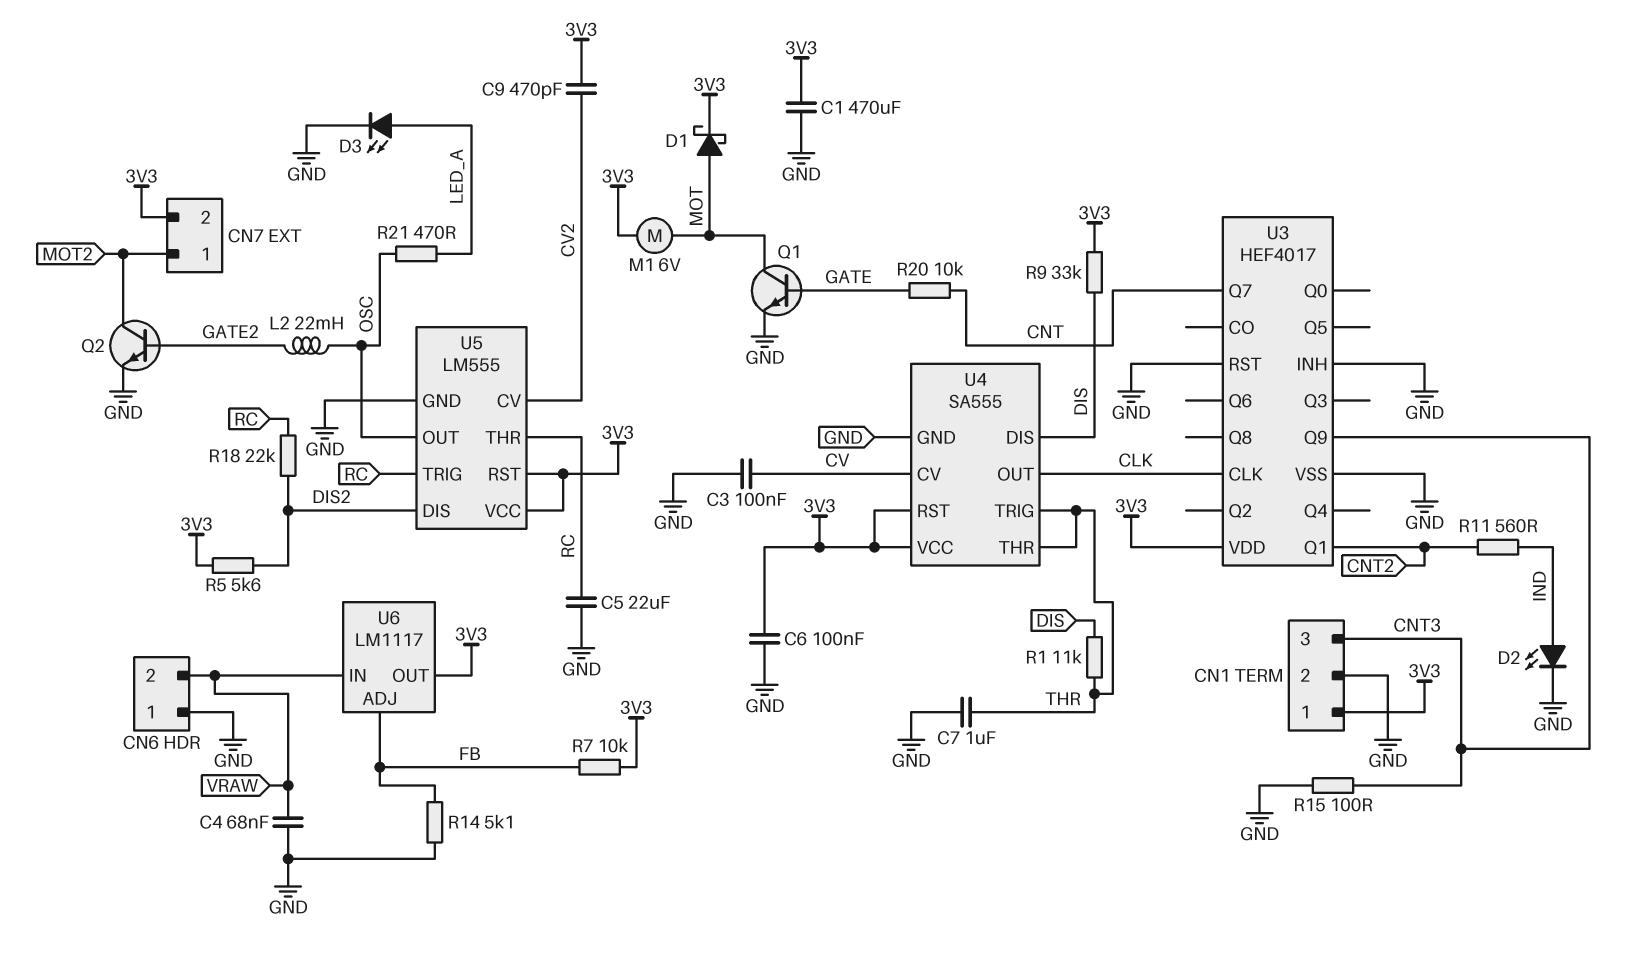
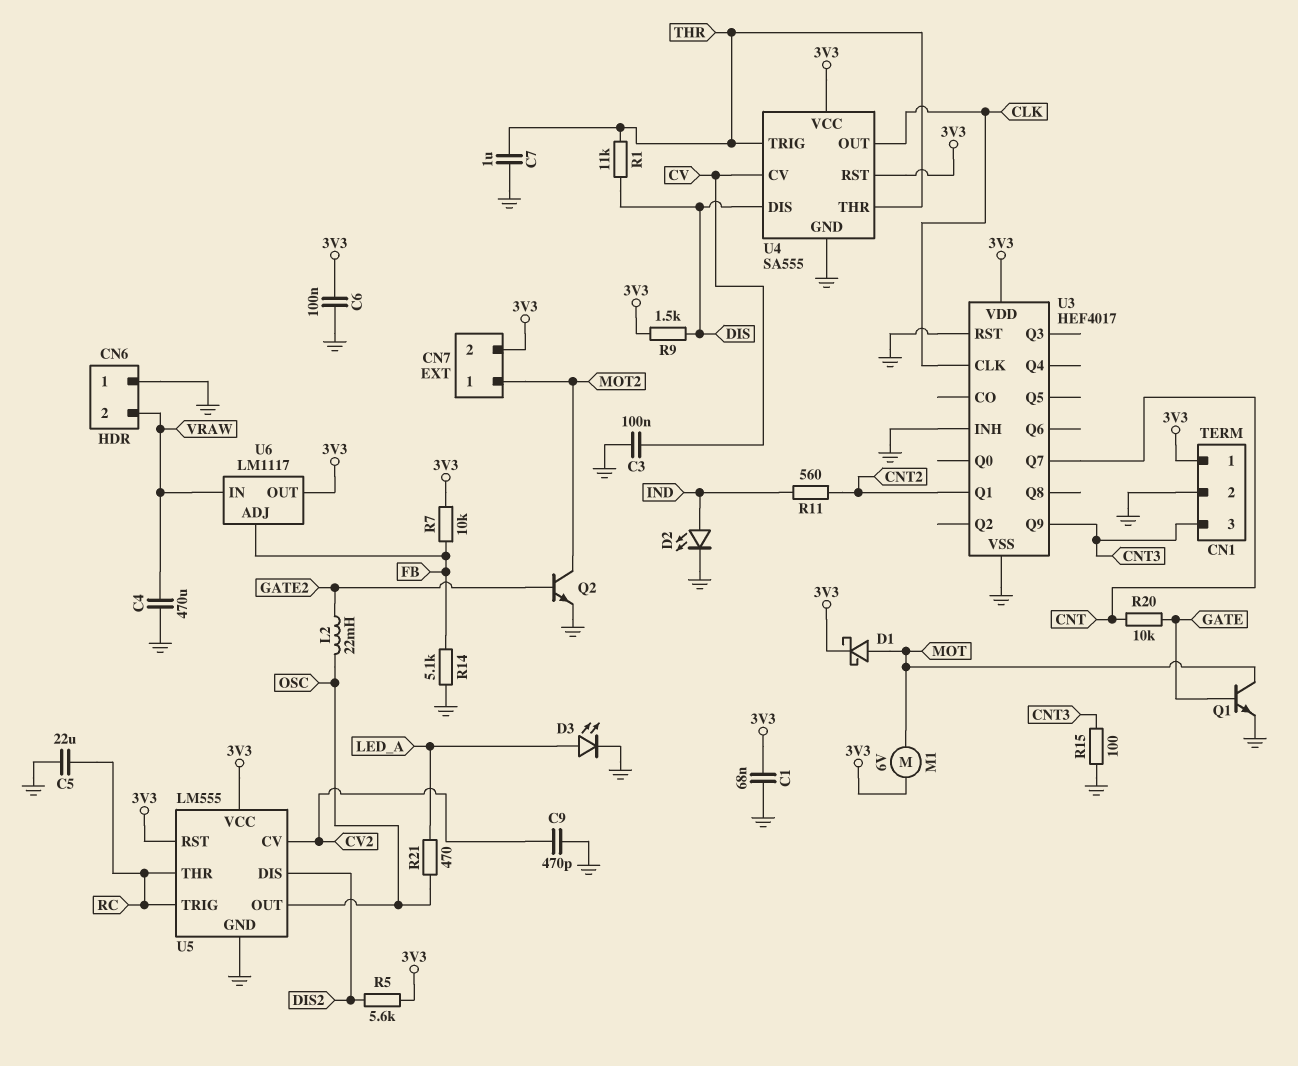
C1: 470uF (3V3, GND) -> 68nF (3V3, GND)
C4: 68nF (GND, VRAW) -> 470uF (GND, VRAW)
C9: 470pF (3V3, CV2) -> 470pF (CV2, GND)
R9: 33k (3V3, DIS) -> 1.5k (3V3, DIS)
R18: 22k (DIS2, RC) -> none

